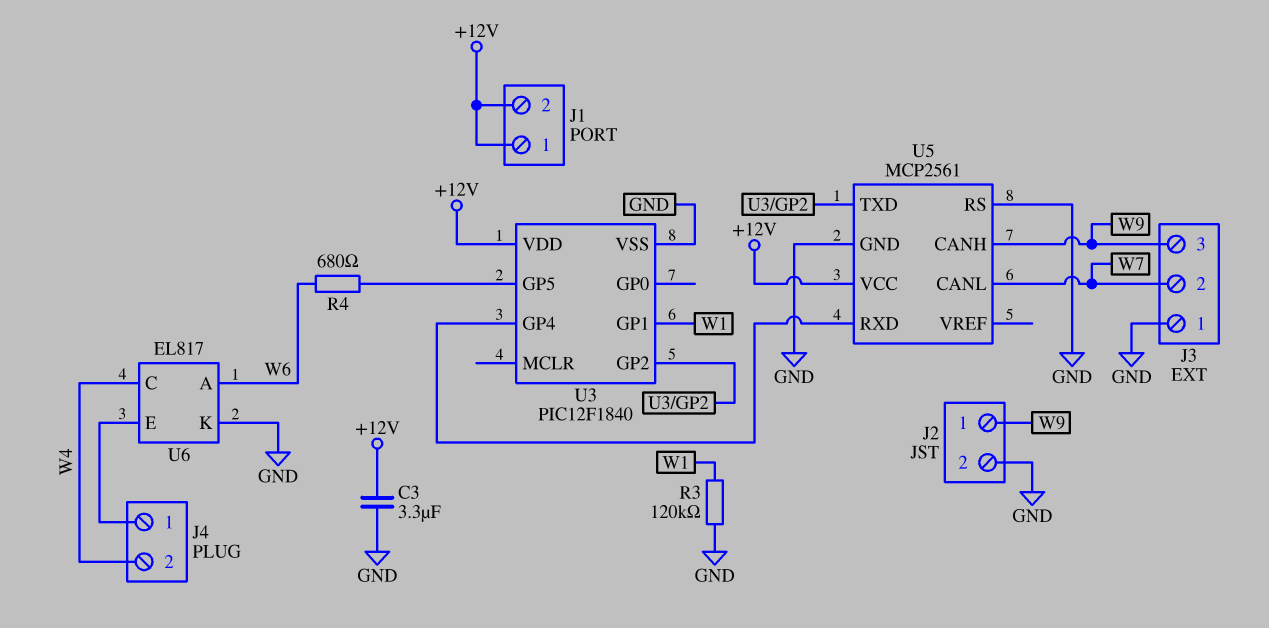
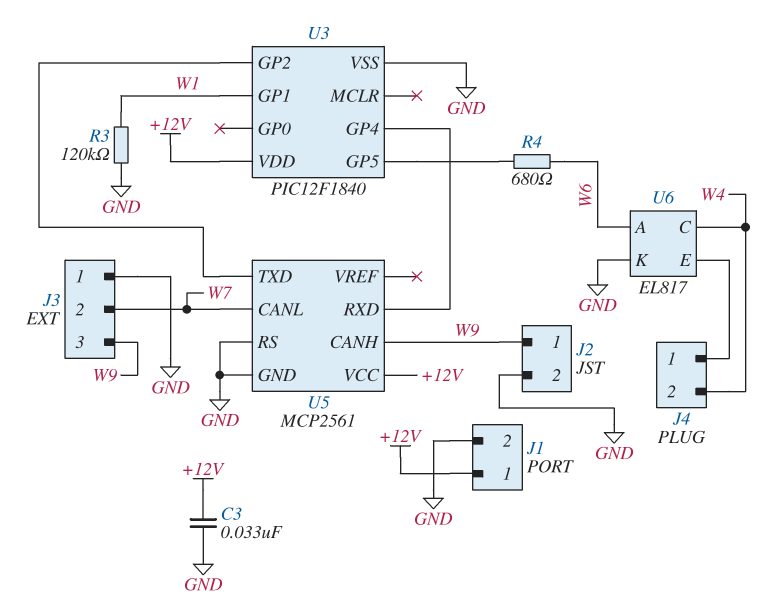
C3: 3.3uF (+12V, GND) -> 33nF (+12V, GND)
J1 pin 2: +12V -> GND

